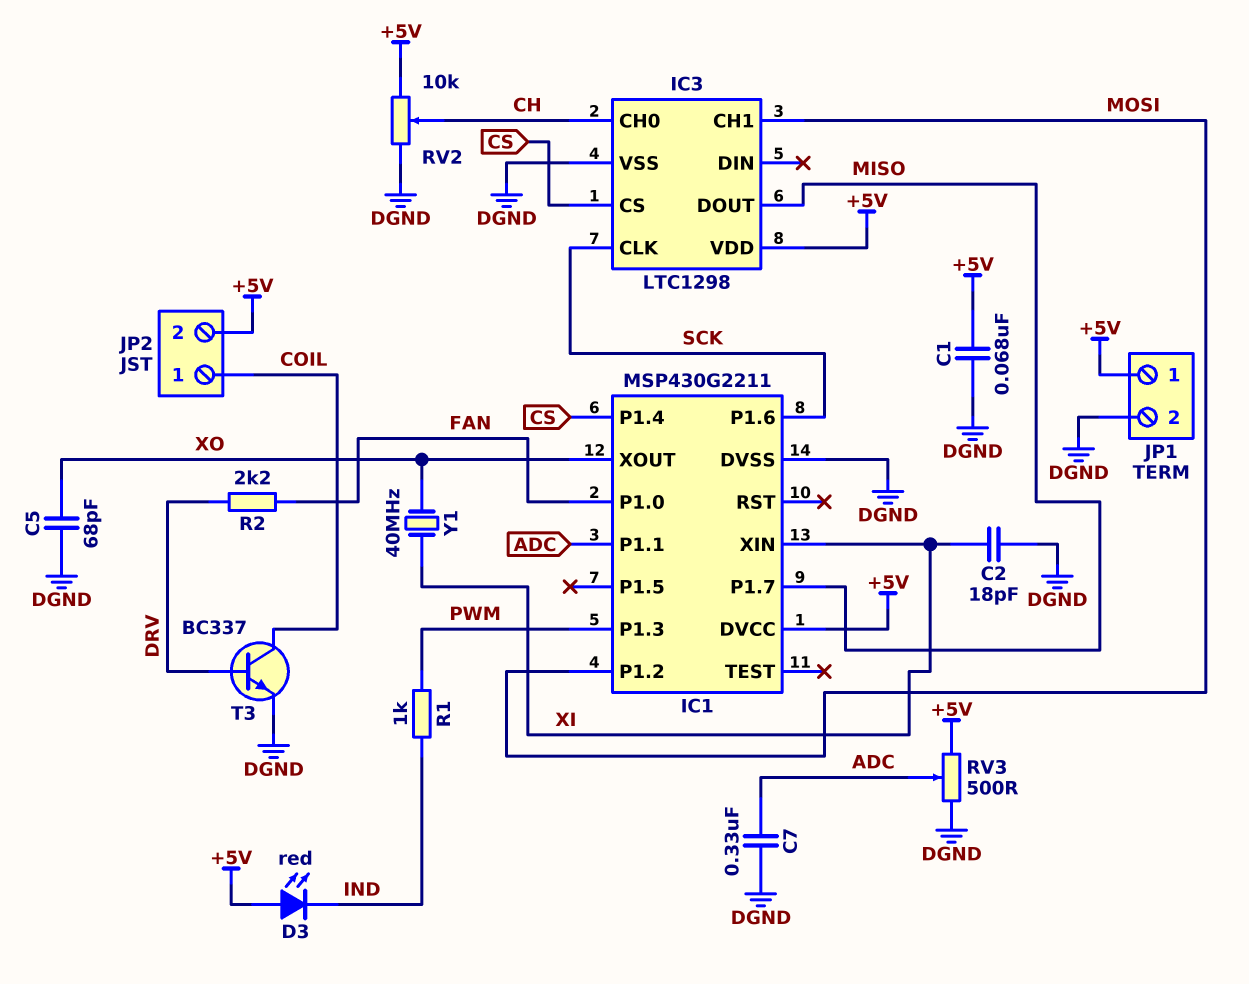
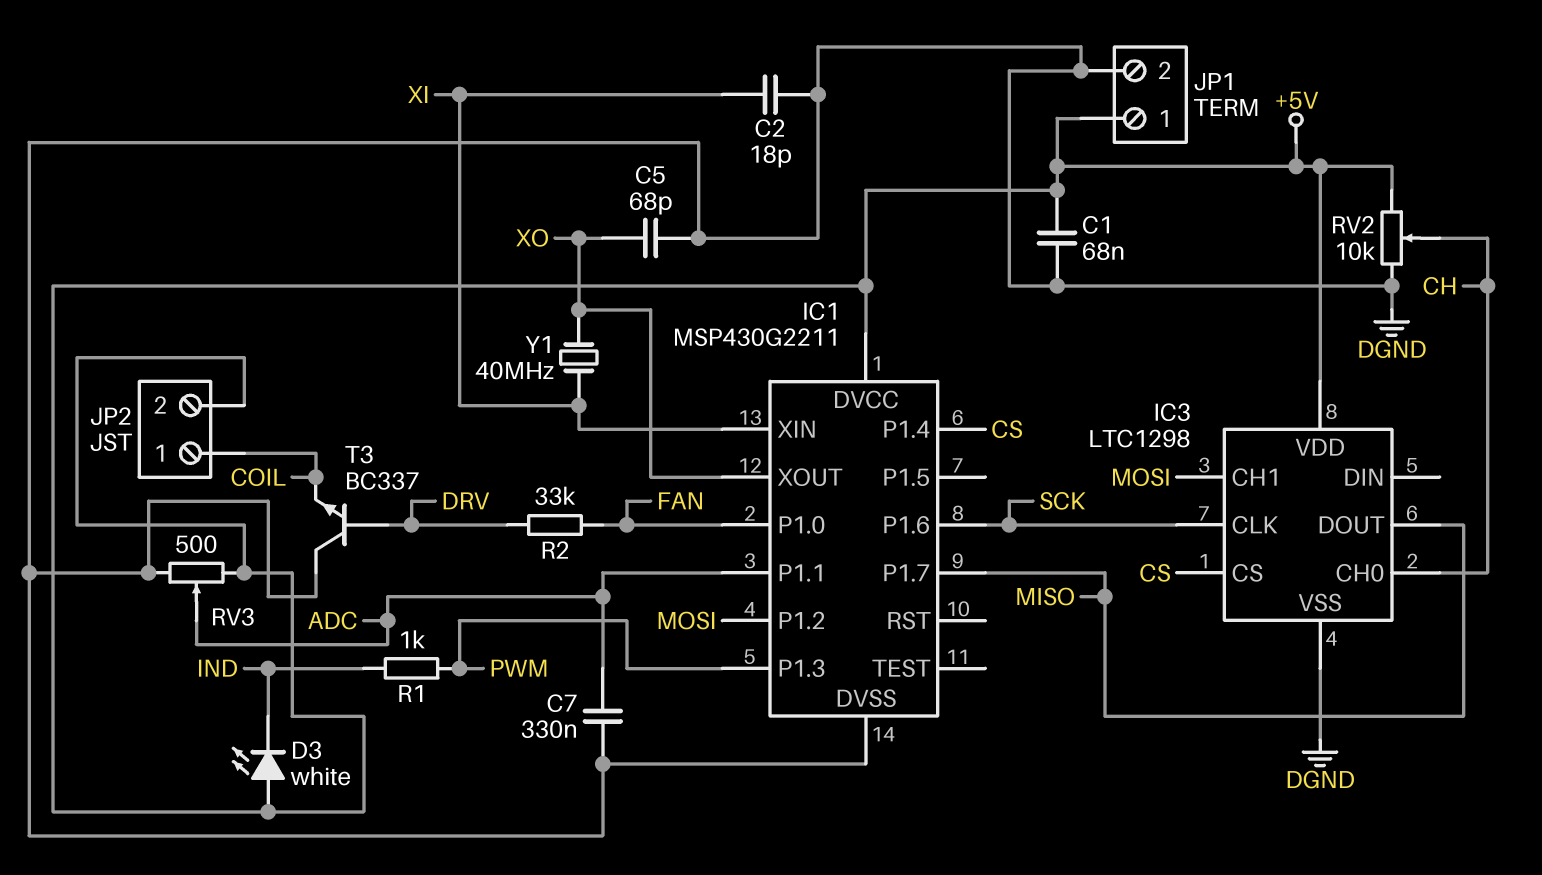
D3: LED red (A +5V, K IND) -> LED white (A +5V, K IND)
R2: 2.2k (DRV, FAN) -> 33k (DRV, FAN)
T3: NPN BC337 (B DRV, C COIL, E DGND) -> NPN BC337 (B DRV, C DGND, E COIL)

